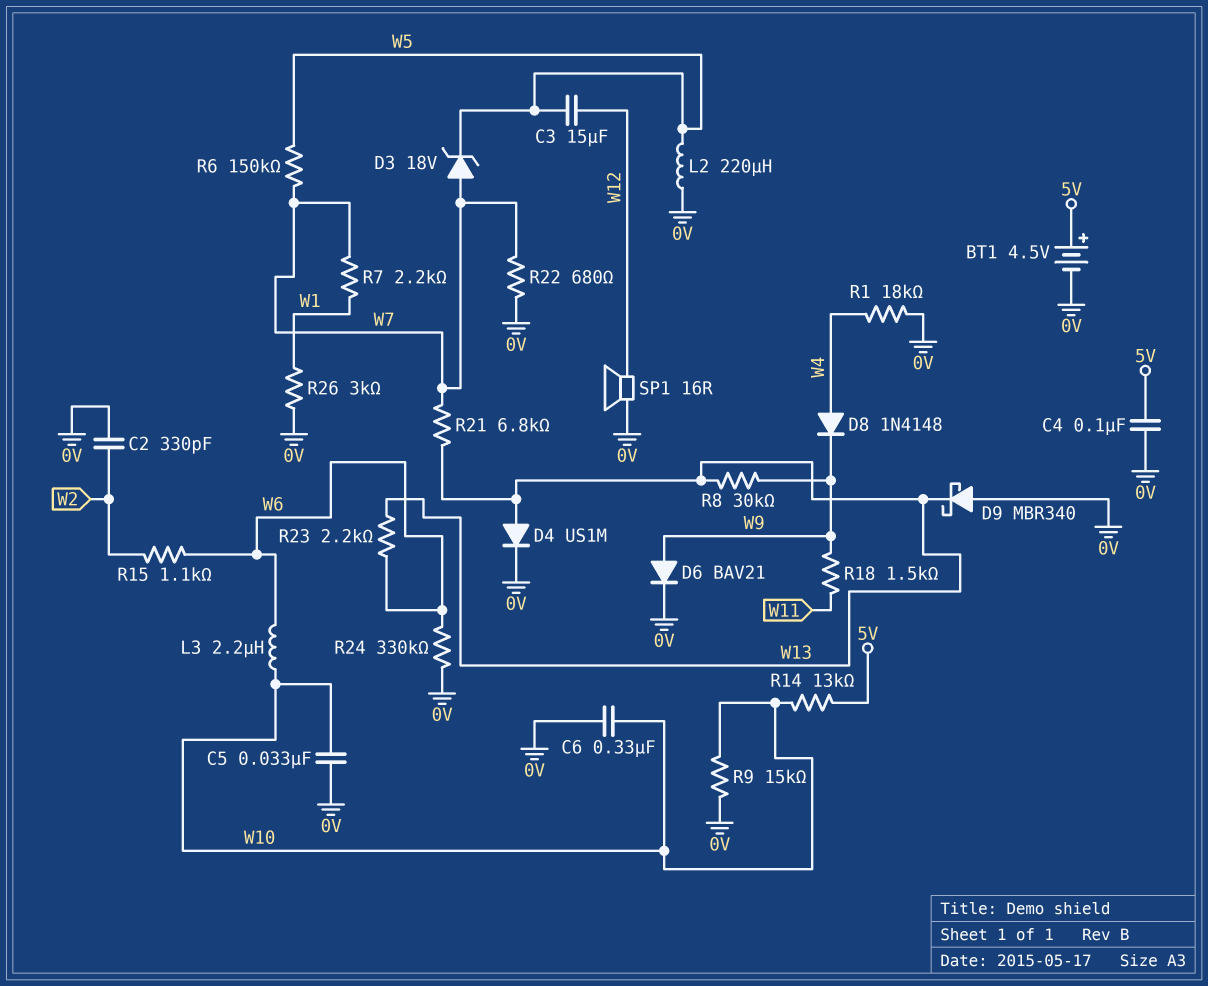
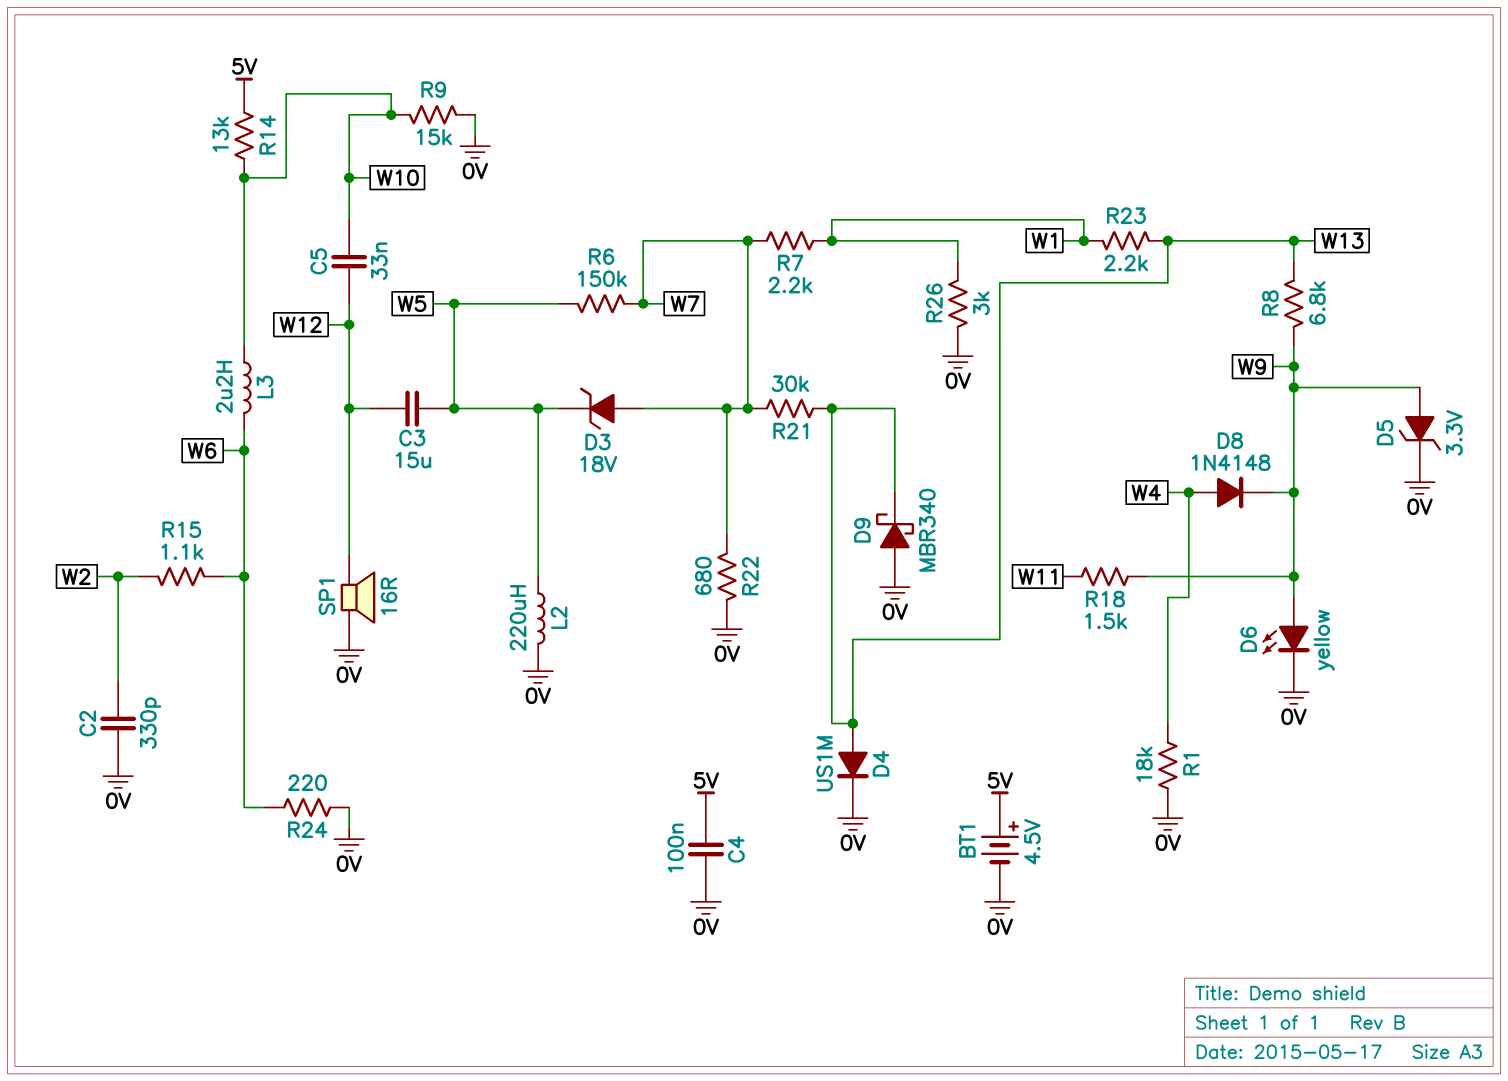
C5: 33nF (0V, W10) -> 33nF (W10, W12)
C6: 330nF (0V, W10) -> none
D5: none -> zener 3.3V (A W9, K 0V)
D6: diode BAV21 (A W9, K 0V) -> LED yellow (A W9, K 0V)
R8: 30k (W9, W13) -> 6.8k (W9, W13)
R21: 6.8k (W7, W13) -> 30k (W7, W13)
R23: 2.2k (W6, W13) -> 2.2k (W1, W13)
R24: 330k (0V, W6) -> 220 (0V, W6)

